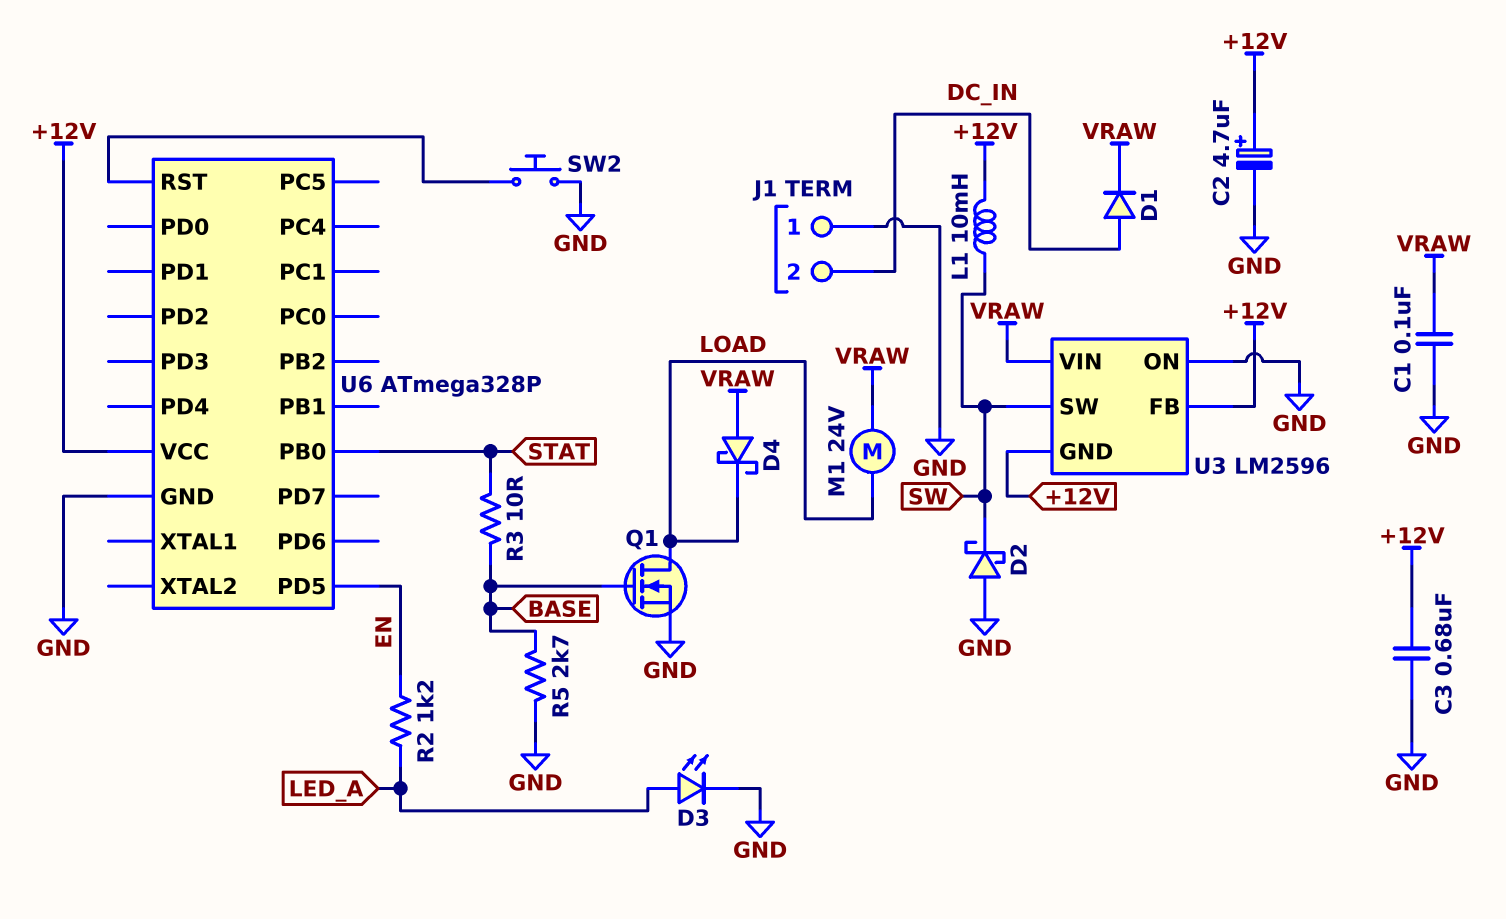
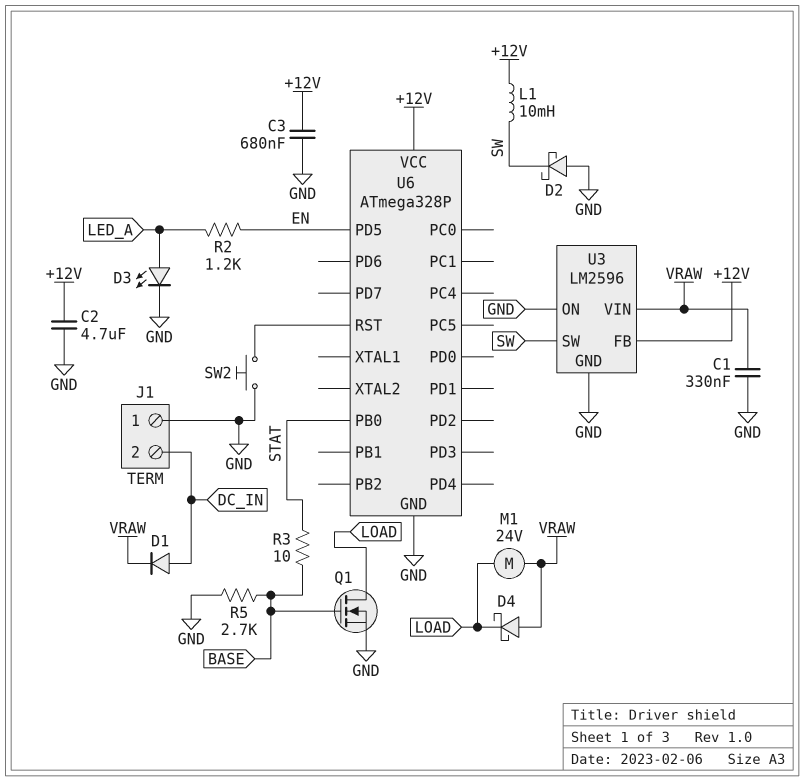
C1: 100nF (GND, VRAW) -> 330nF (GND, VRAW)
C2: 4.7uF (plus +12V, minus GND) -> 4.7uF (+12V, GND)
U3 pin GND: +12V -> GND

